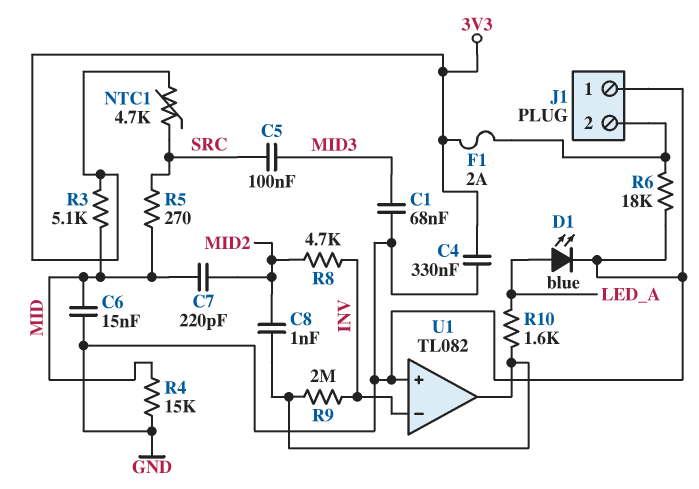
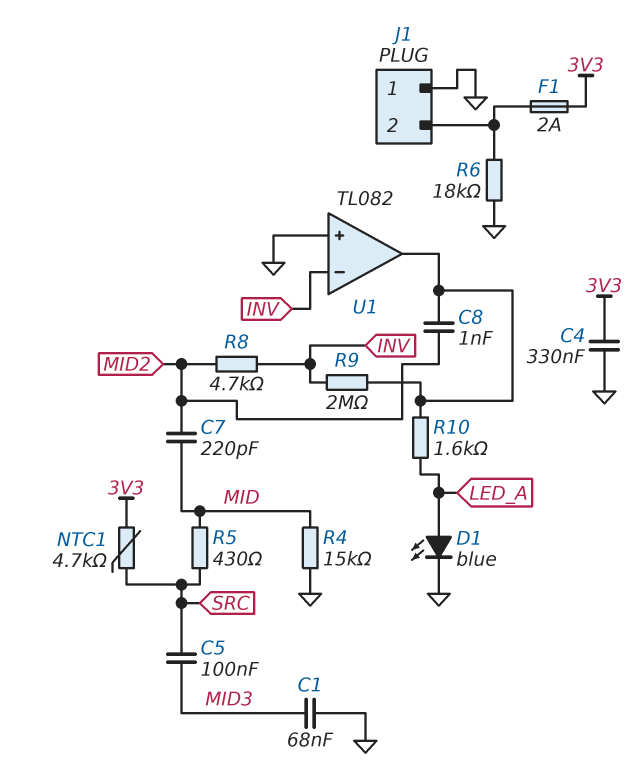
C6: 15nF (GND, MID) -> none
R3: 5.1k (3V3, MID) -> none
R5: 270 (MID, SRC) -> 430 (MID, SRC)

